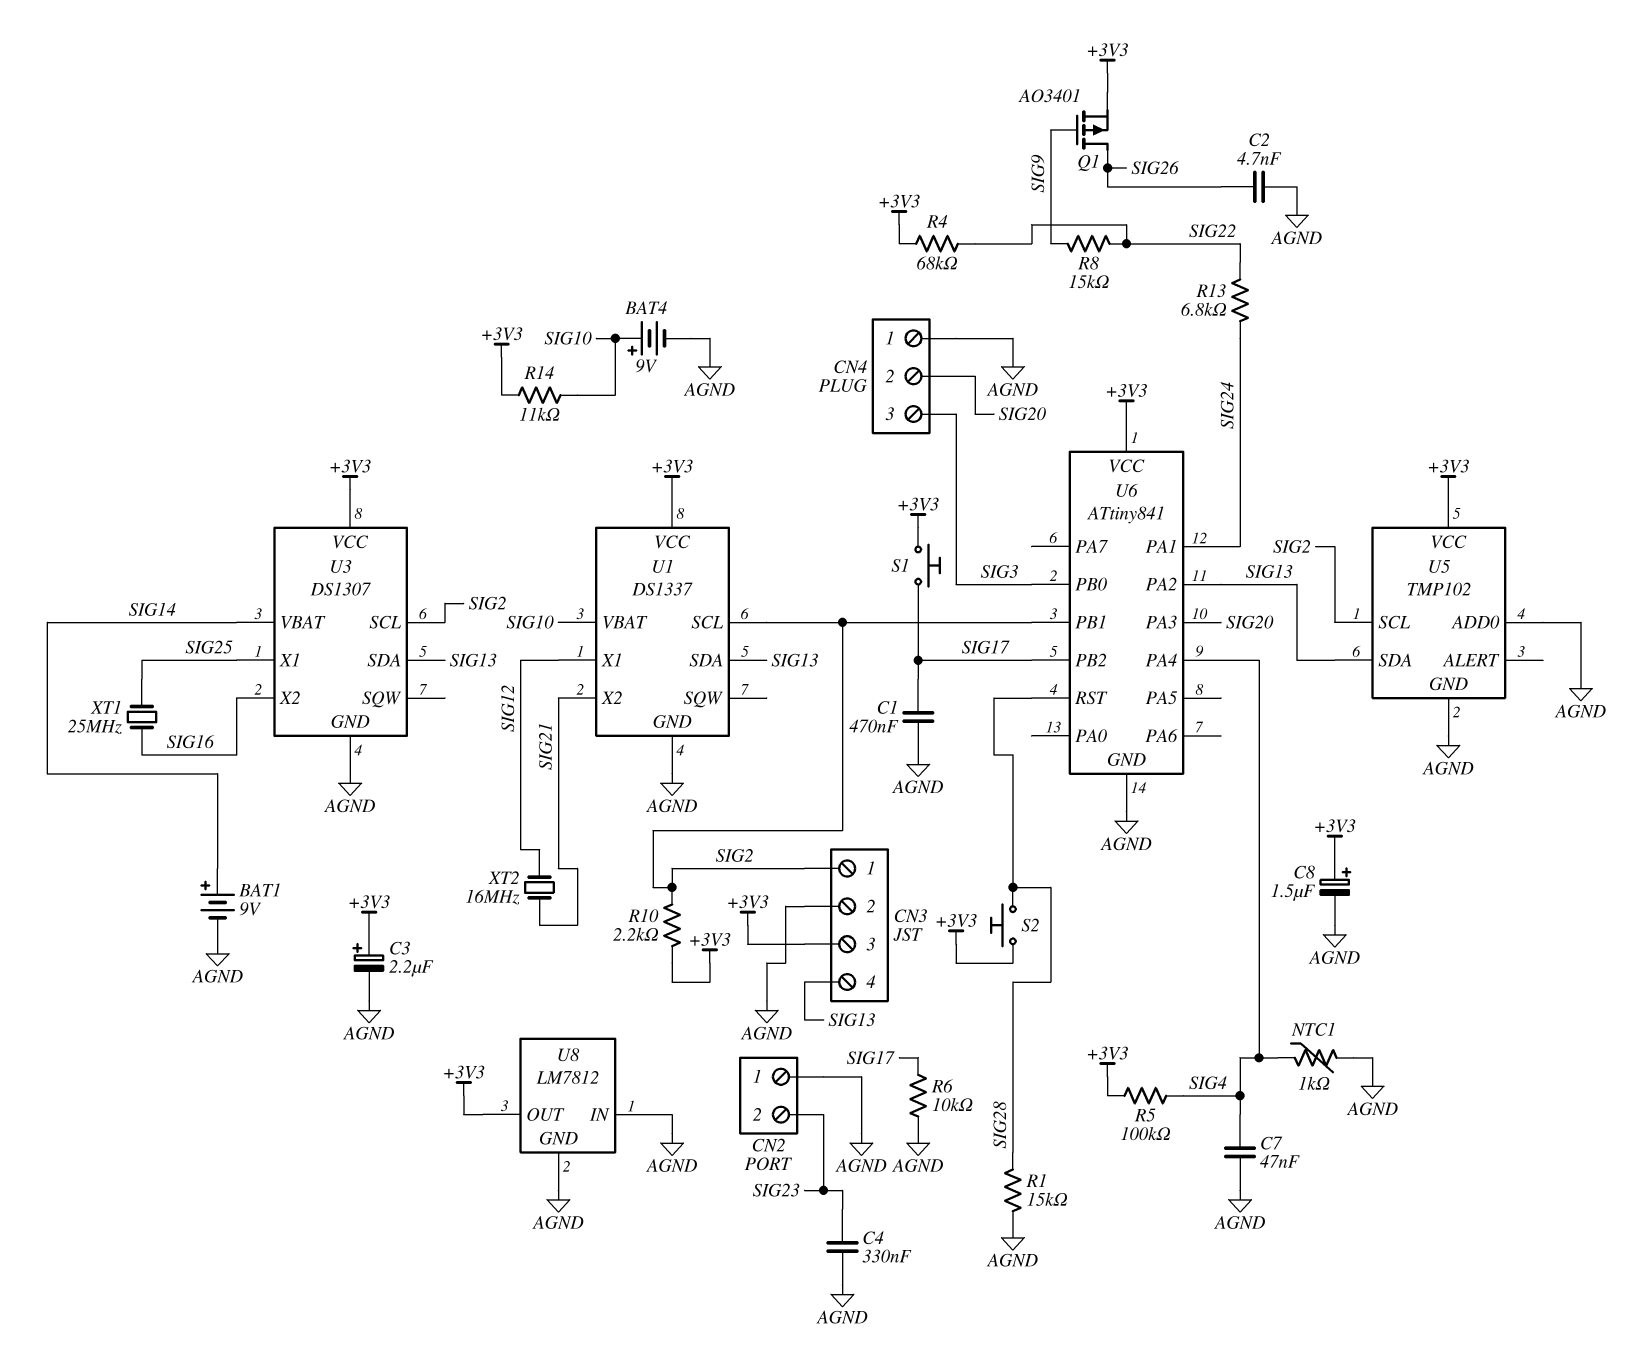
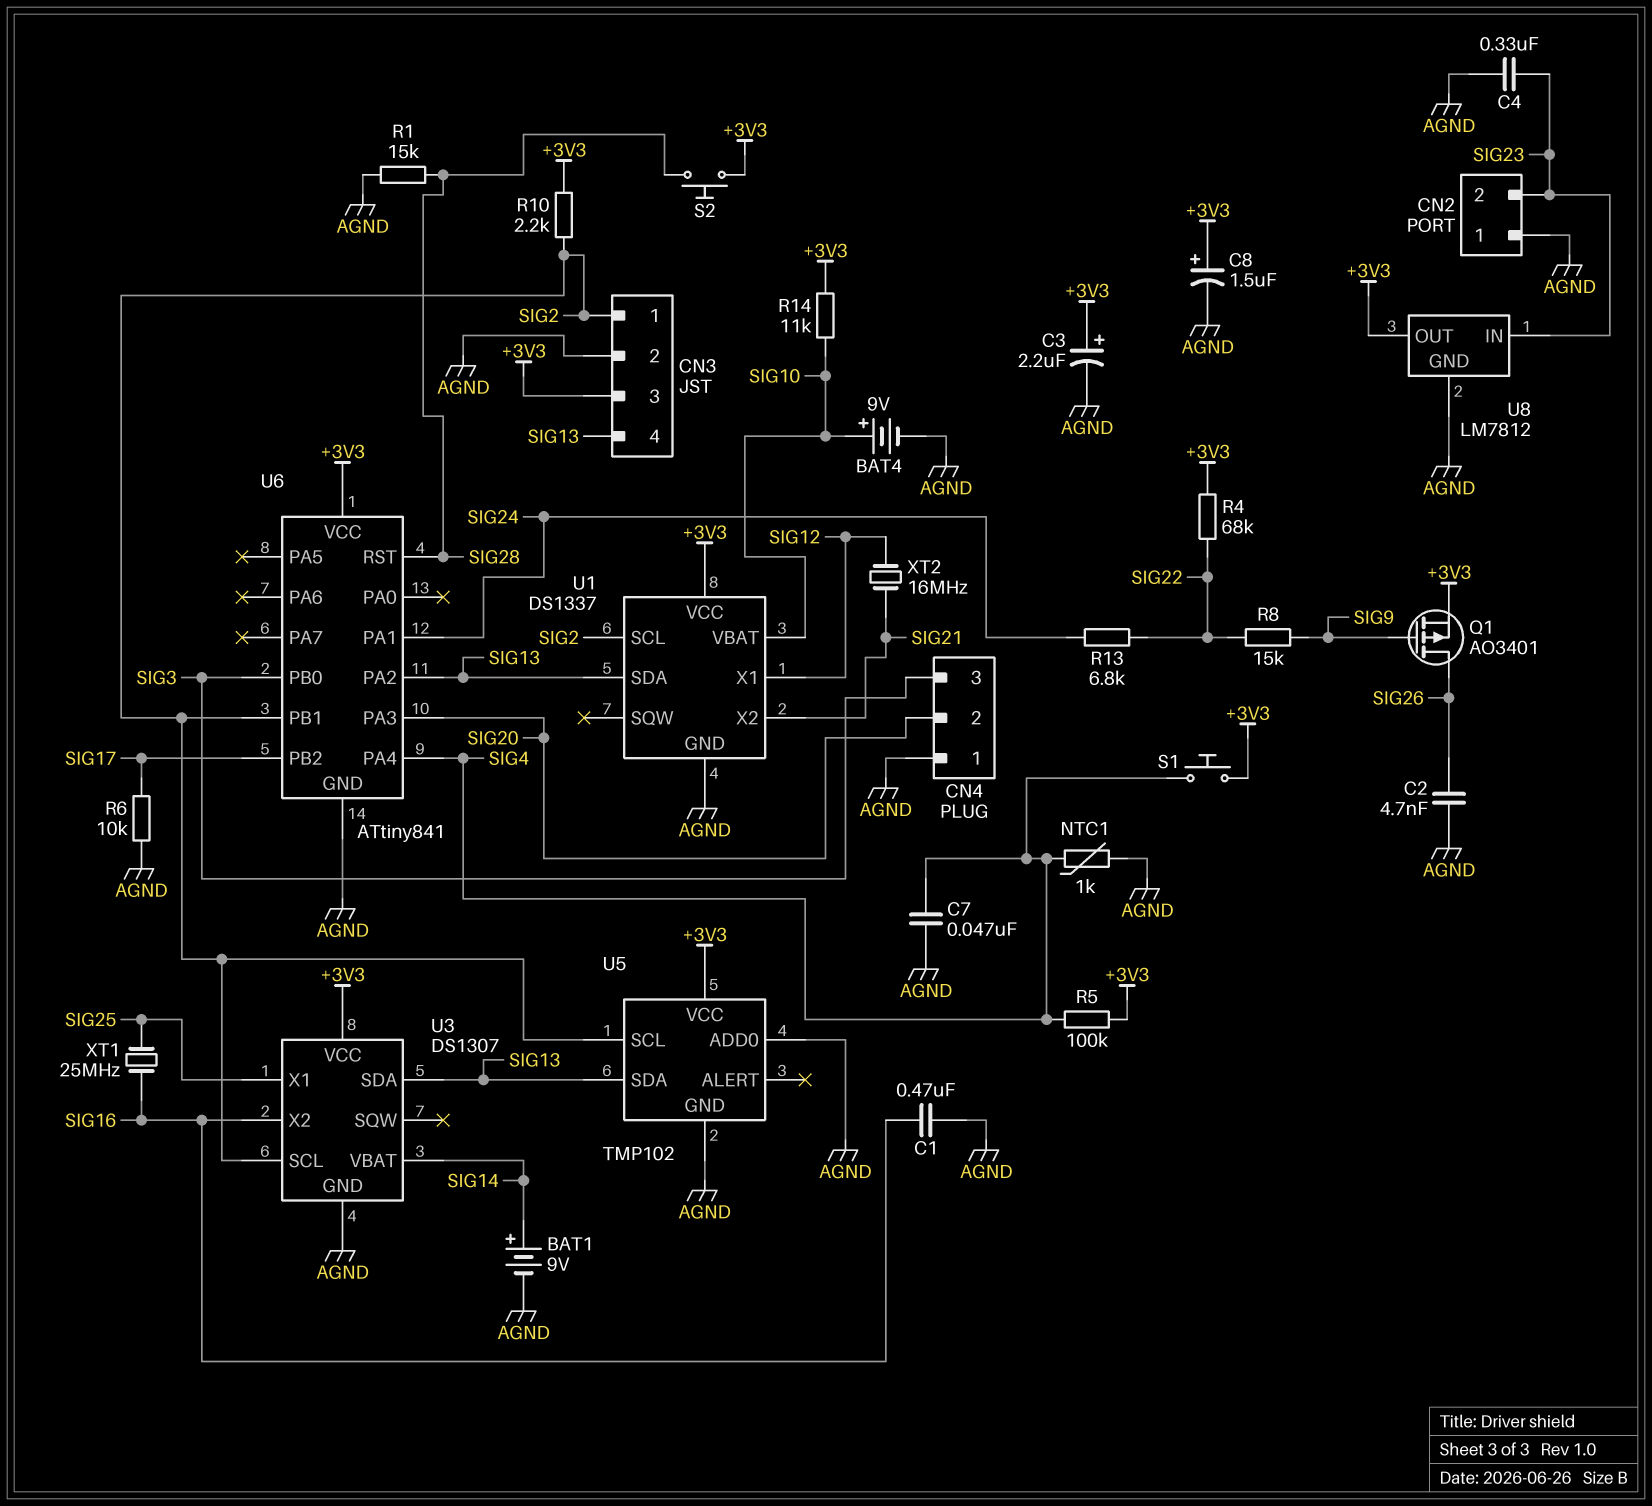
C1: 470nF (AGND, SIG17) -> 470nF (AGND, SIG16)
S1: button (+3V3, SIG17) -> button (+3V3, SIG4)
U8 pin IN: AGND -> SIG23

